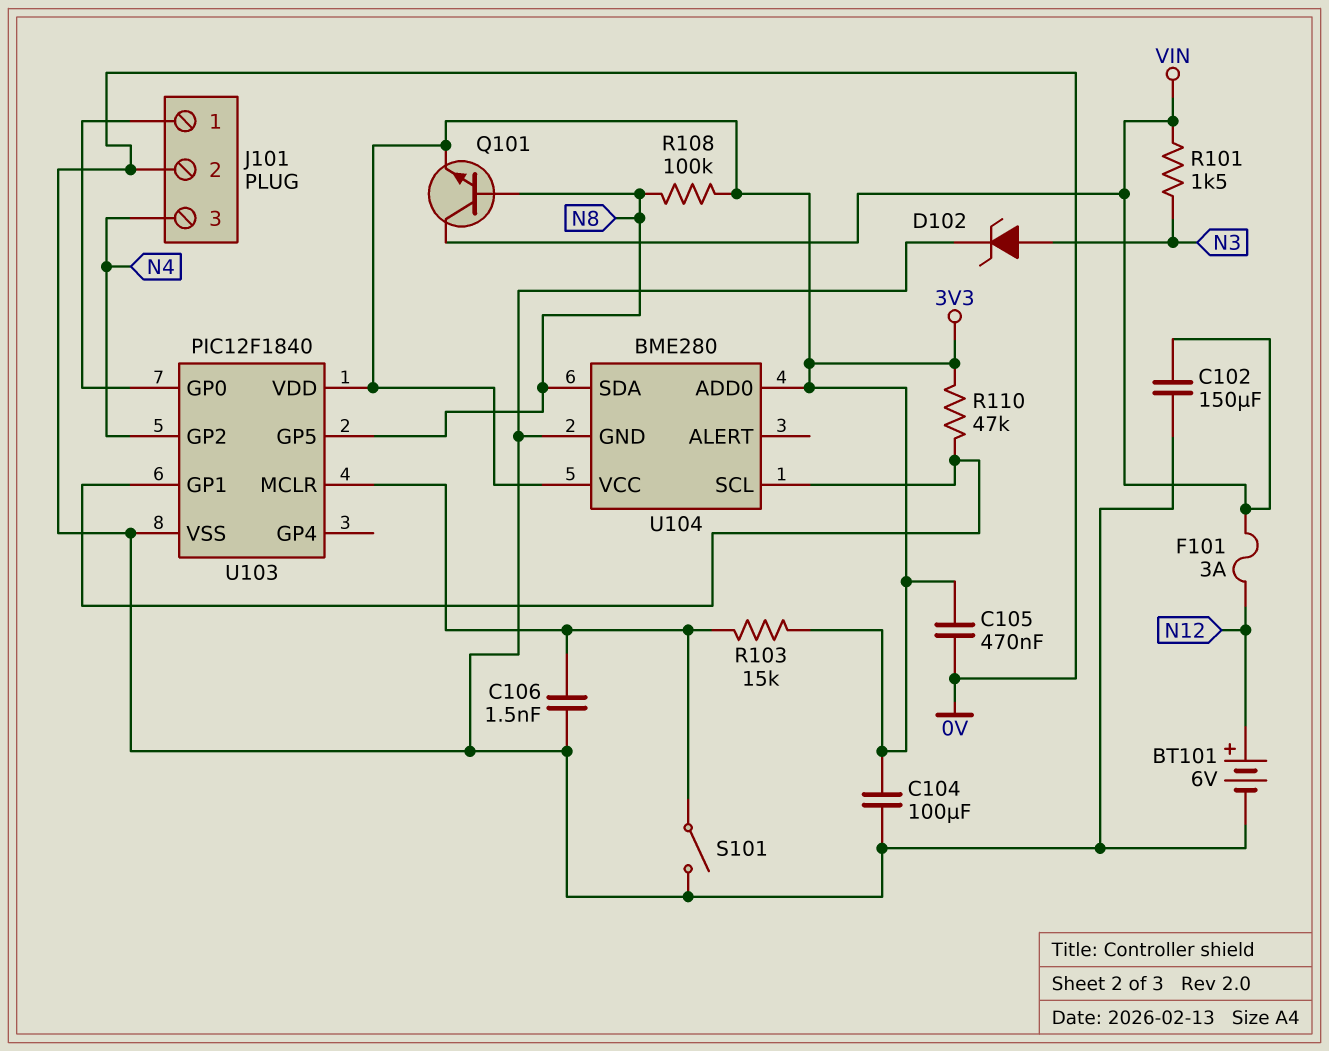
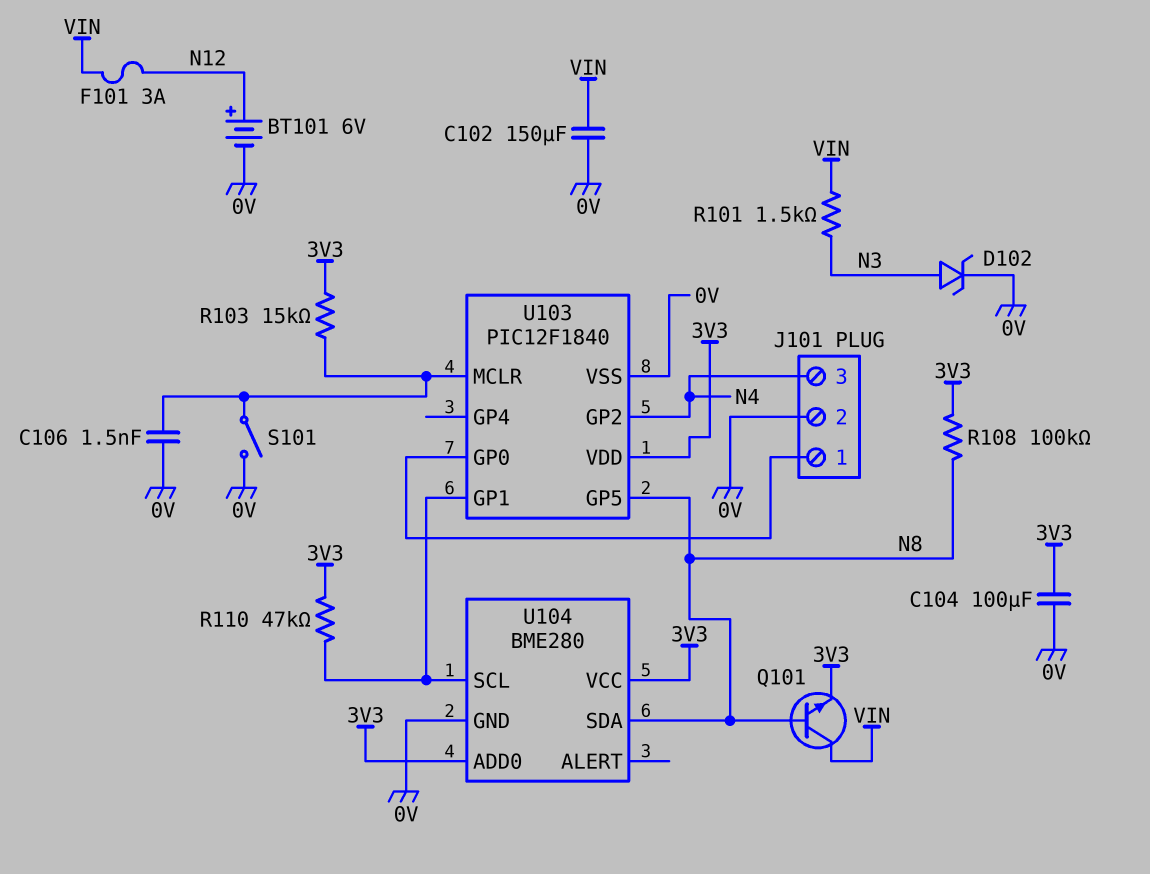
C105: 470nF (0V, 3V3) -> none

